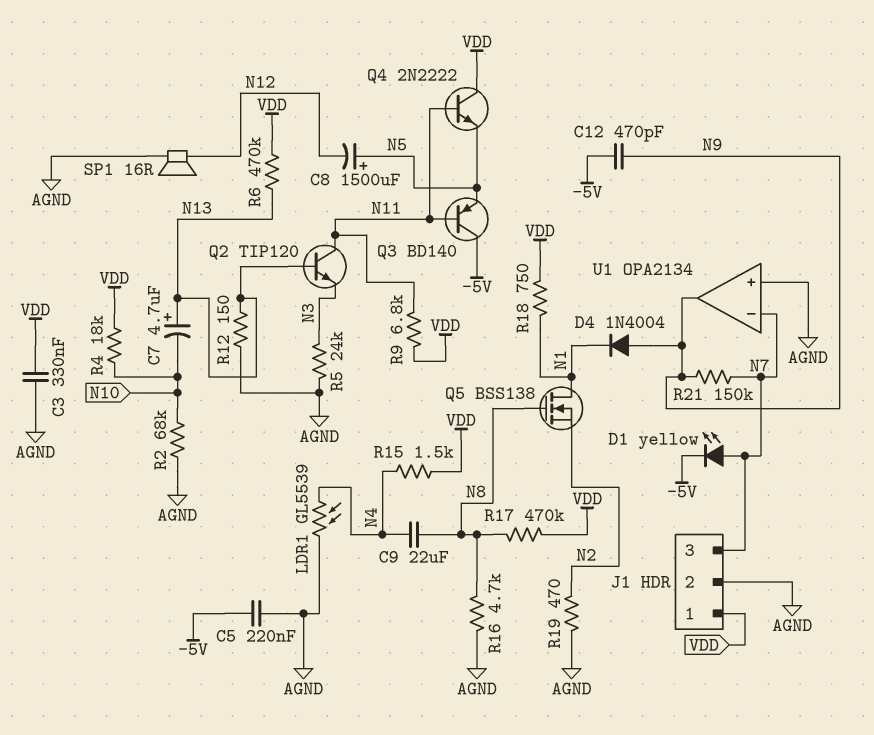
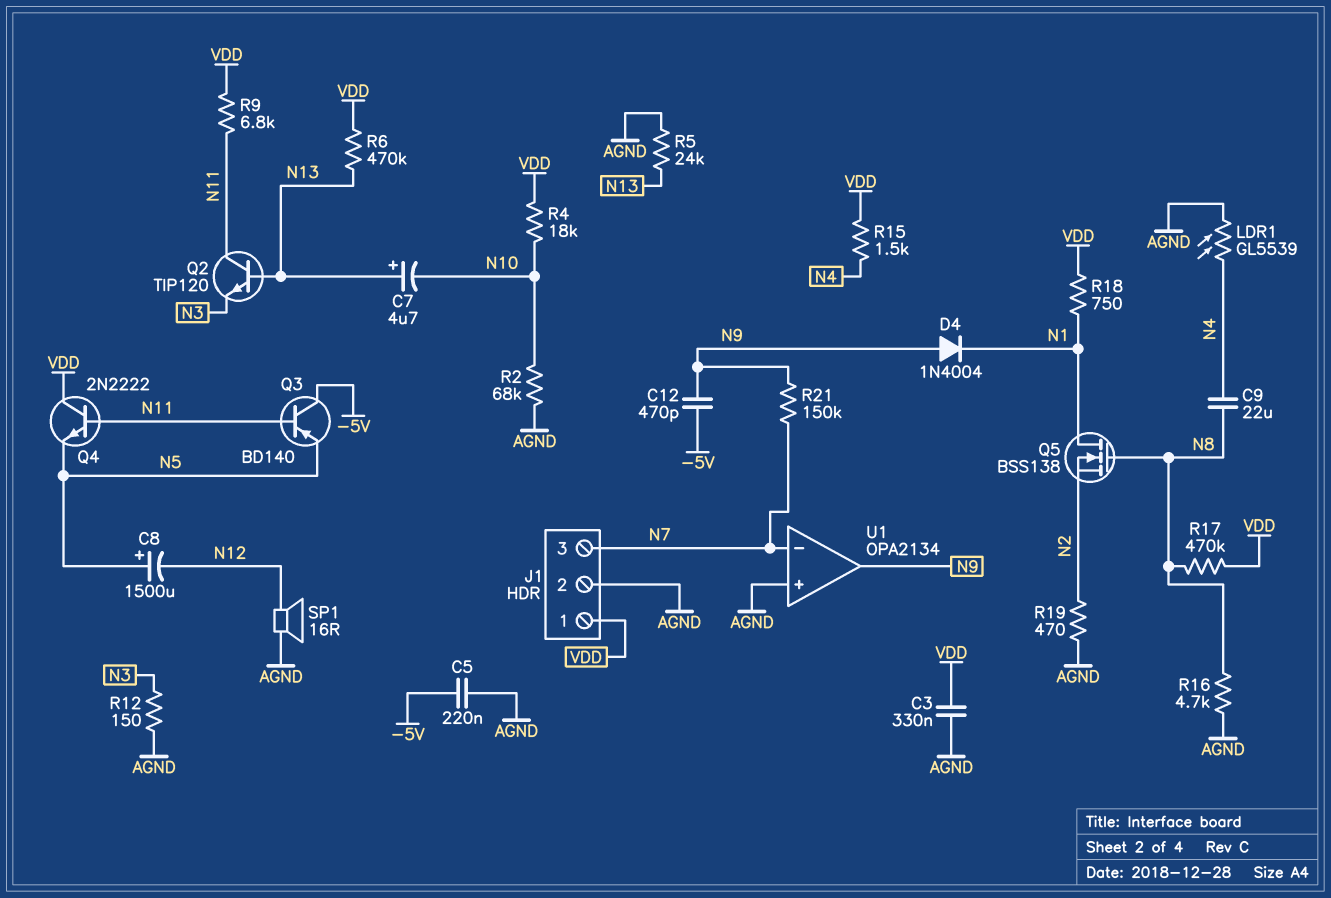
D1: LED yellow (A N7, K -5V) -> none
R5: 24k (AGND, N3) -> 24k (AGND, N13)
R12: 150 (AGND, N13) -> 150 (AGND, N3)

